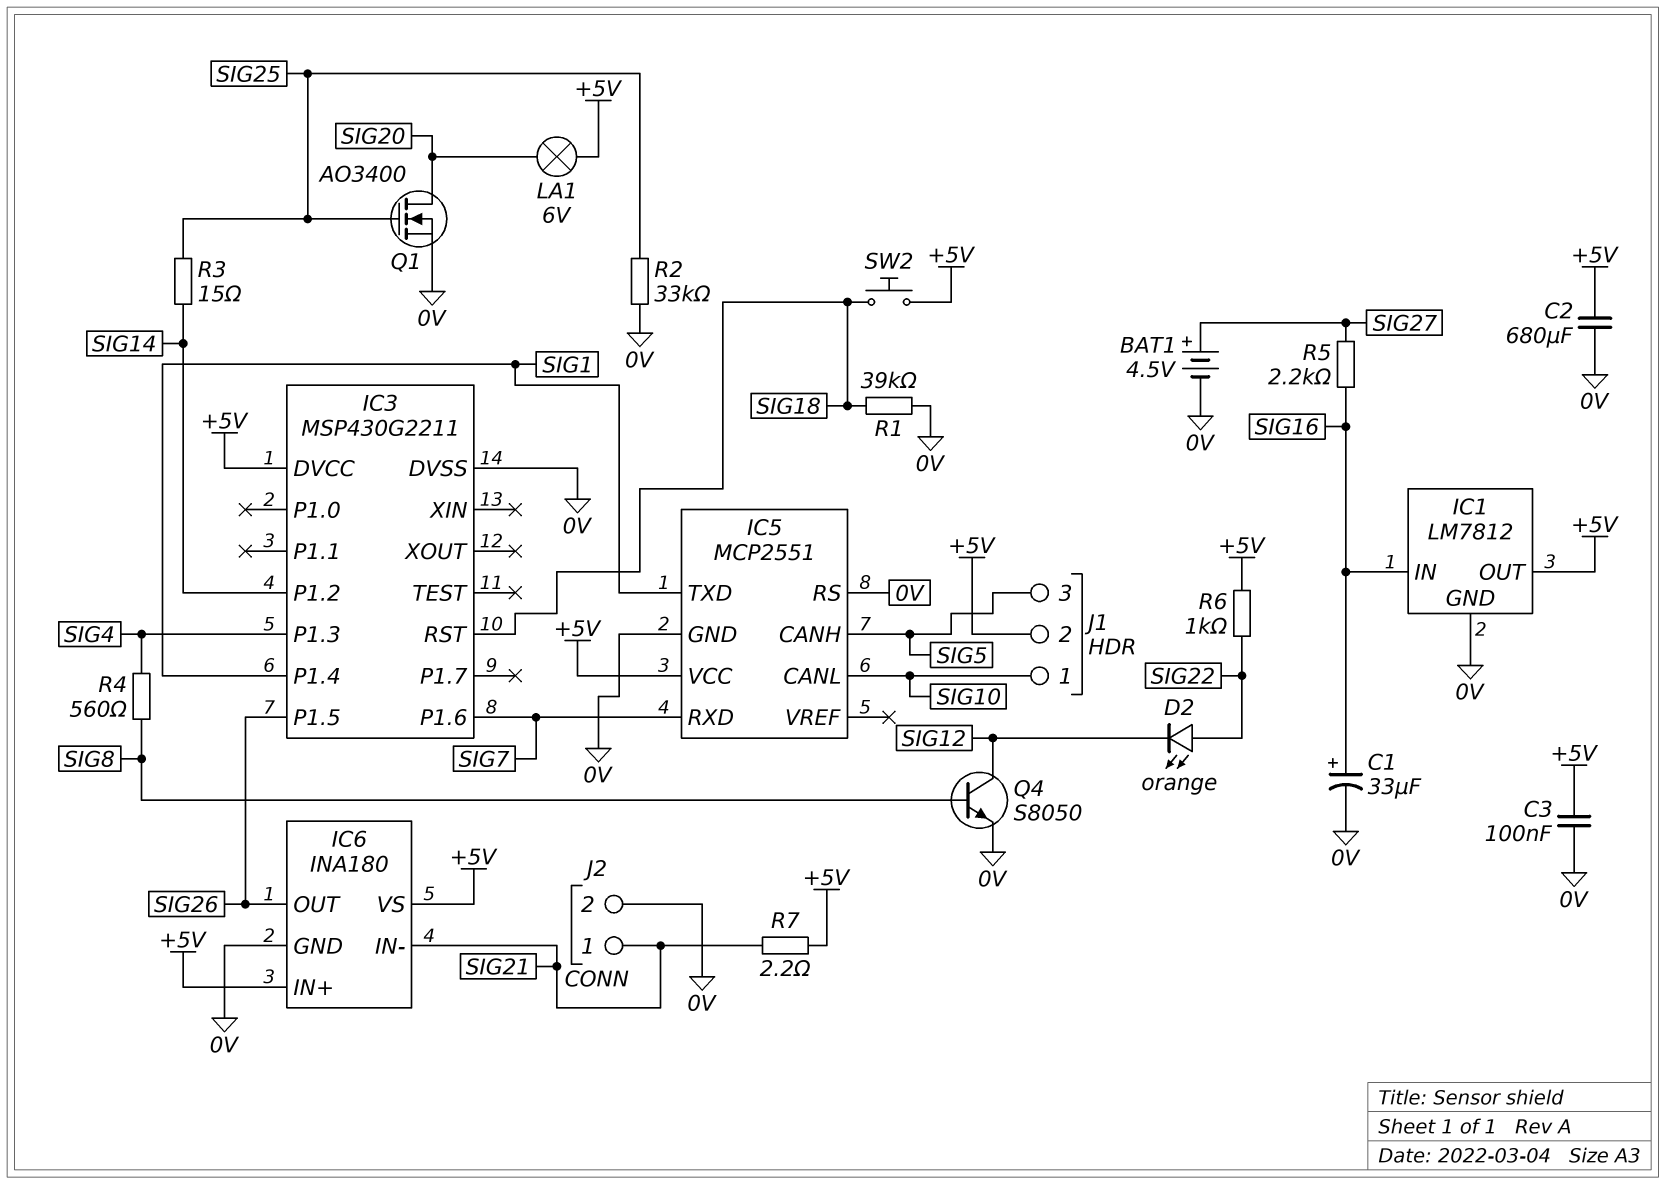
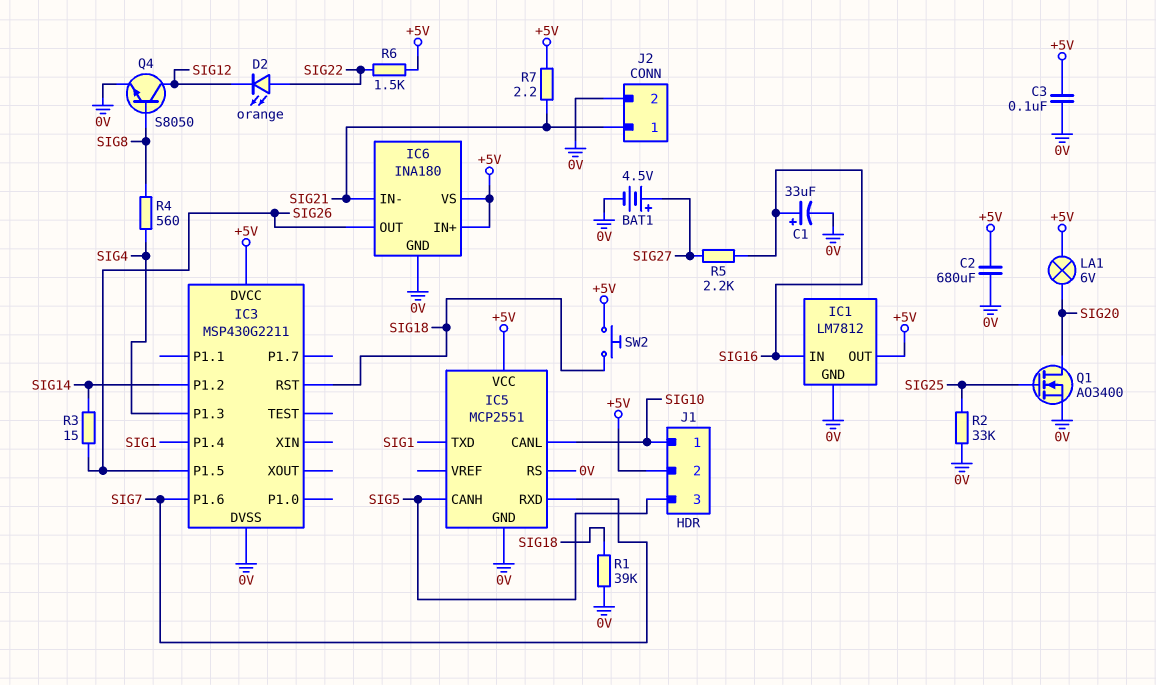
R3: 15 (SIG14, SIG25) -> 15 (SIG14, SIG26)
R6: 1k (+5V, SIG22) -> 1.5k (+5V, SIG22)

